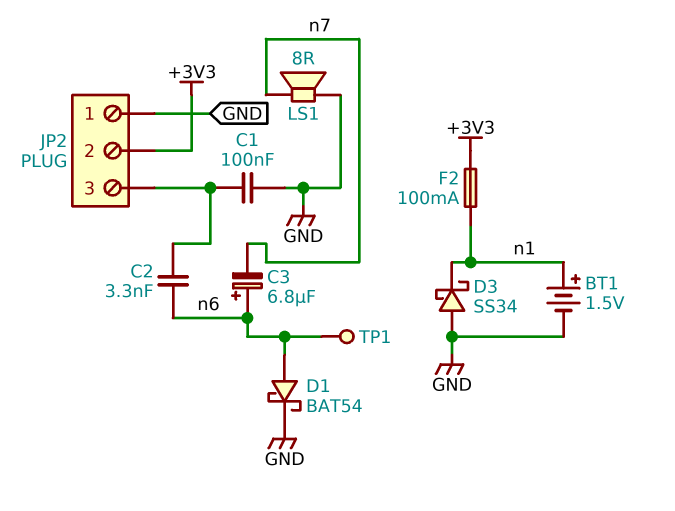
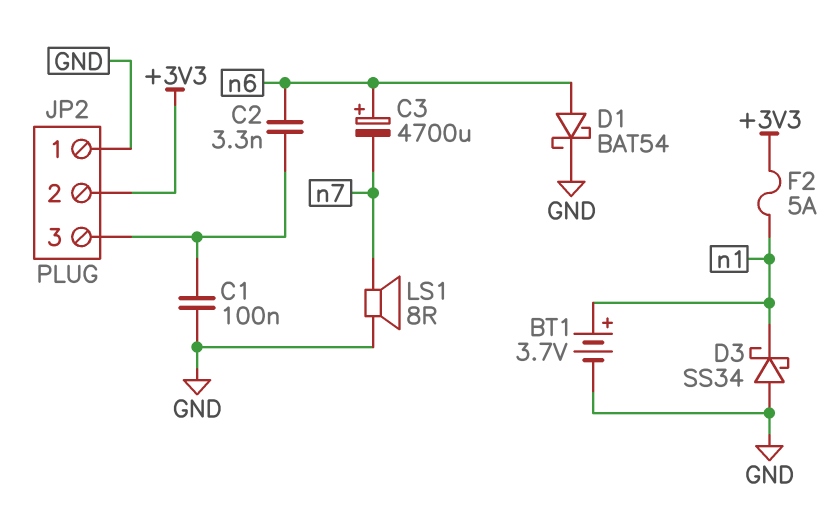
BT1: 1.5V (plus n1, minus GND) -> 3.7V (plus n1, minus GND)
C3: 6.8uF (plus n6, minus n7) -> 4700uF (plus n6, minus n7)
F2: 100mA (+3V3, n1) -> 5A (+3V3, n1)
TP1: test point (n6) -> none

